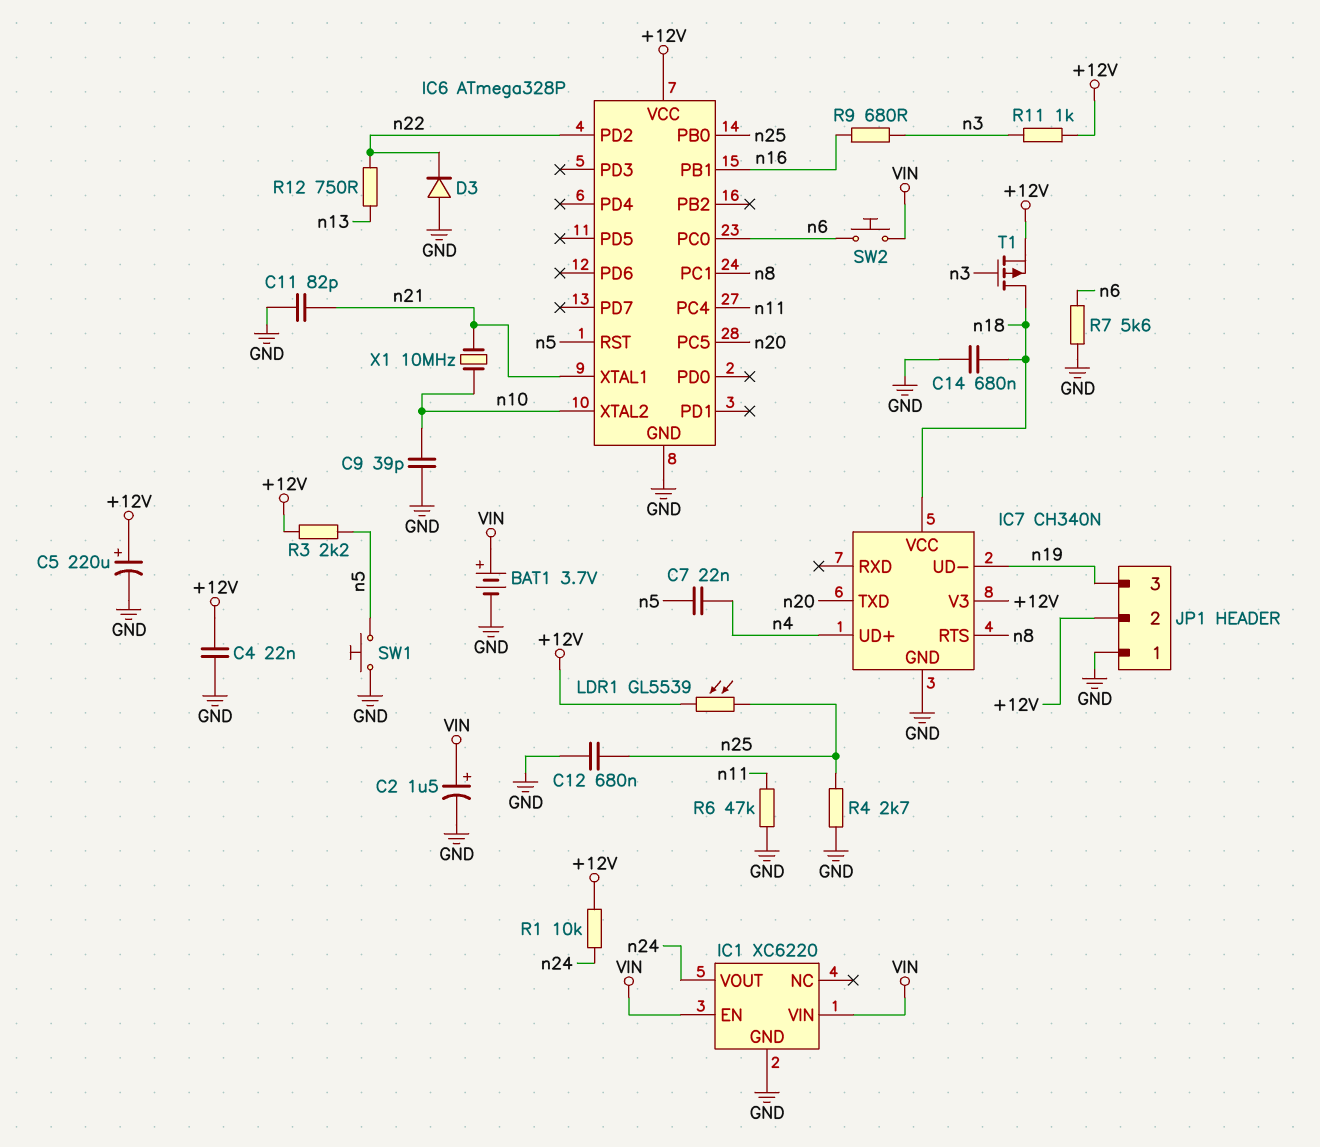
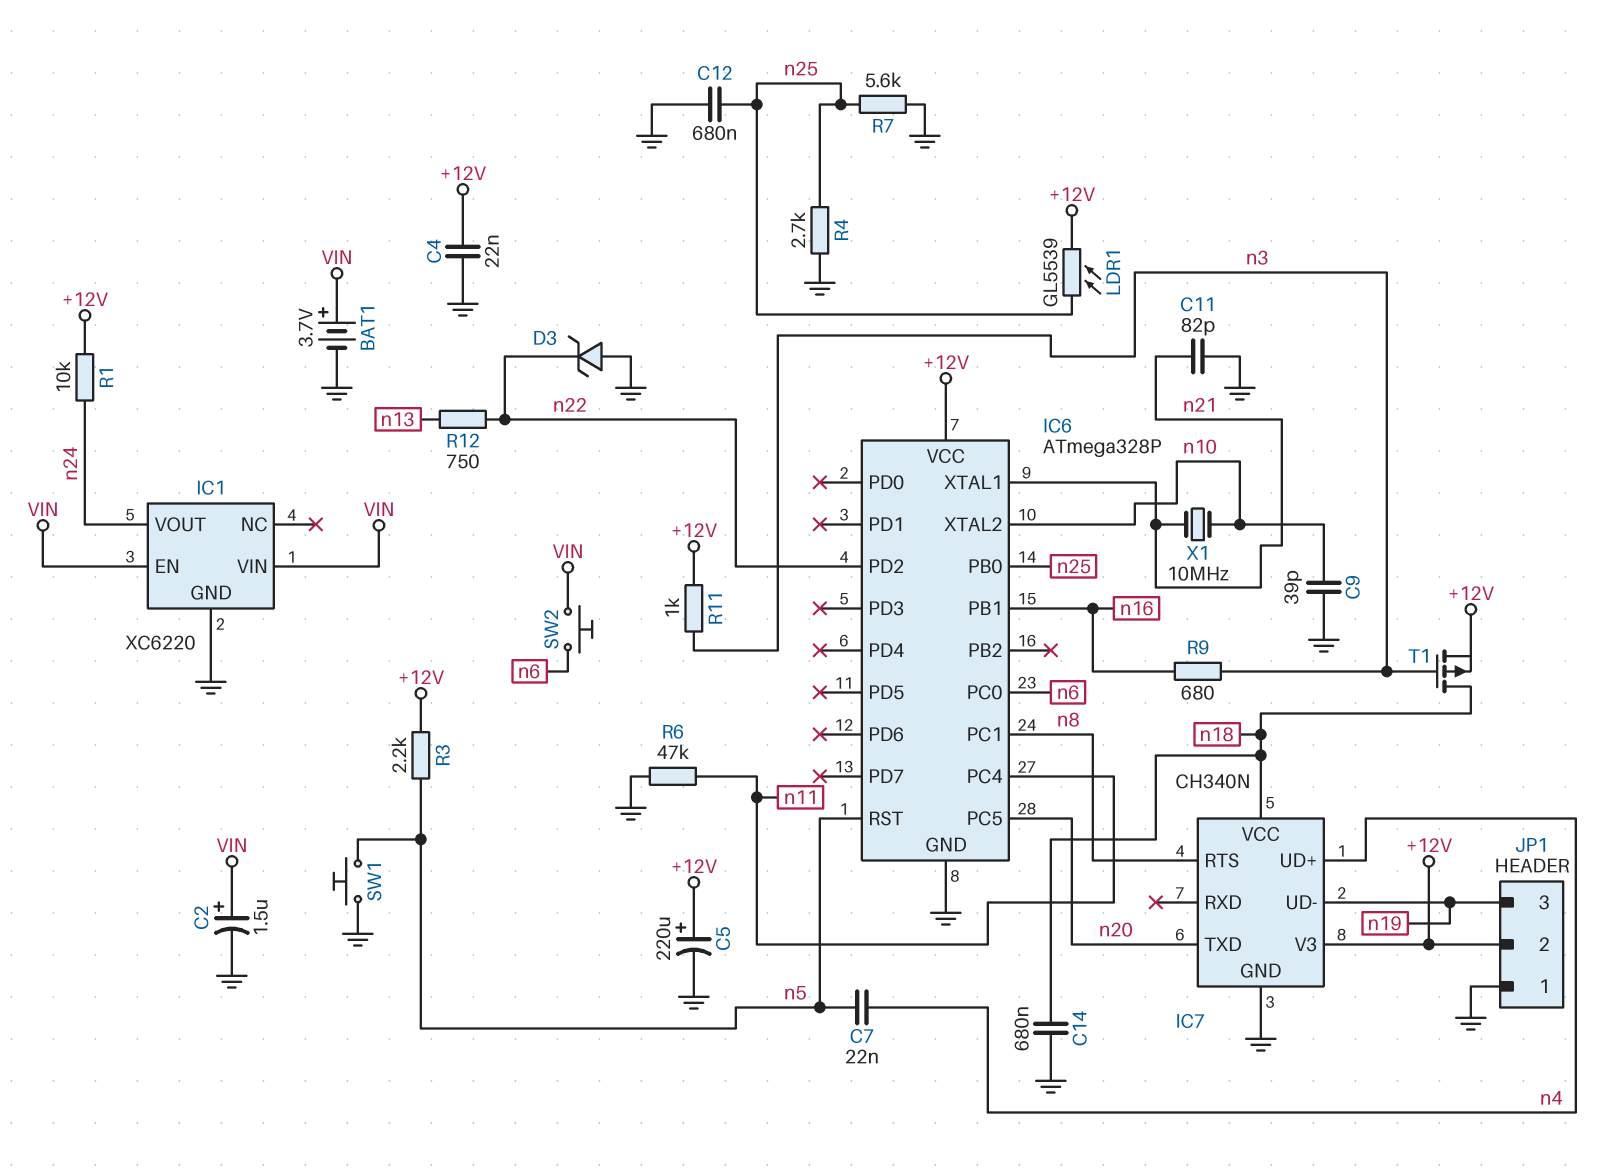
D3: diode (A GND, K n22) -> zener (A GND, K n22)
R7: 5.6k (GND, n6) -> 5.6k (GND, n25)

